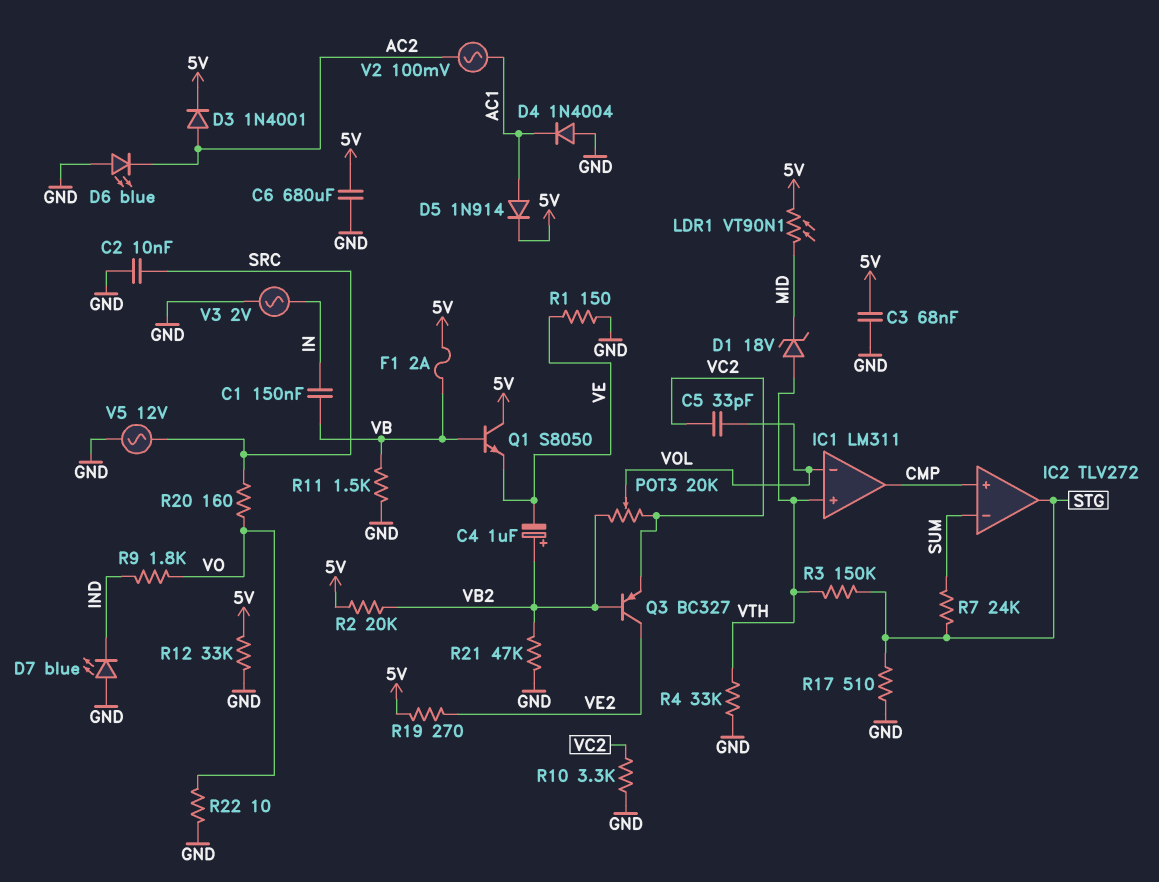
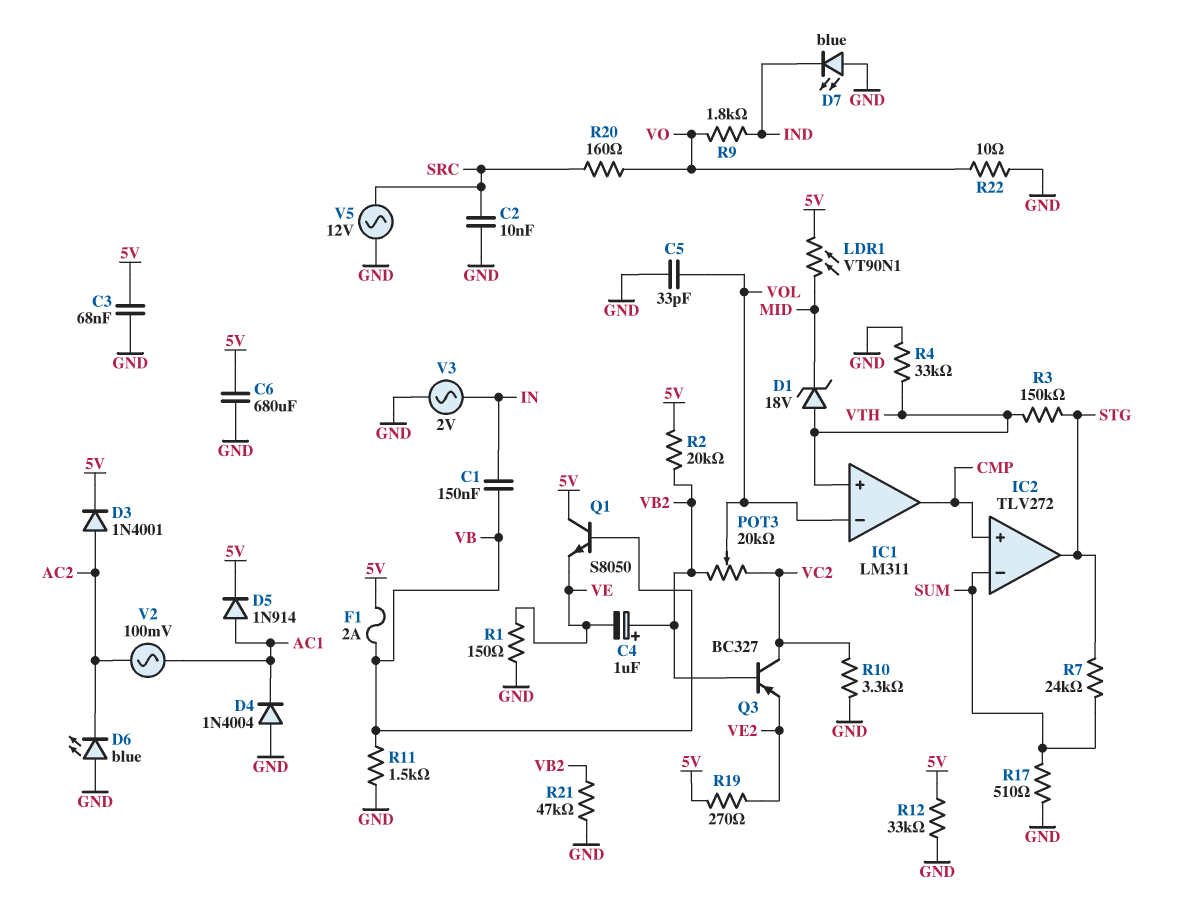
C5: 33pF (VC2, VOL) -> 33pF (GND, VOL)
Q3: PNP BC327 (B VB2, C VE2, E VC2) -> PNP BC327 (B VB2, C VC2, E VE2)
R17: 510 (GND, STG) -> 510 (GND, SUM)

